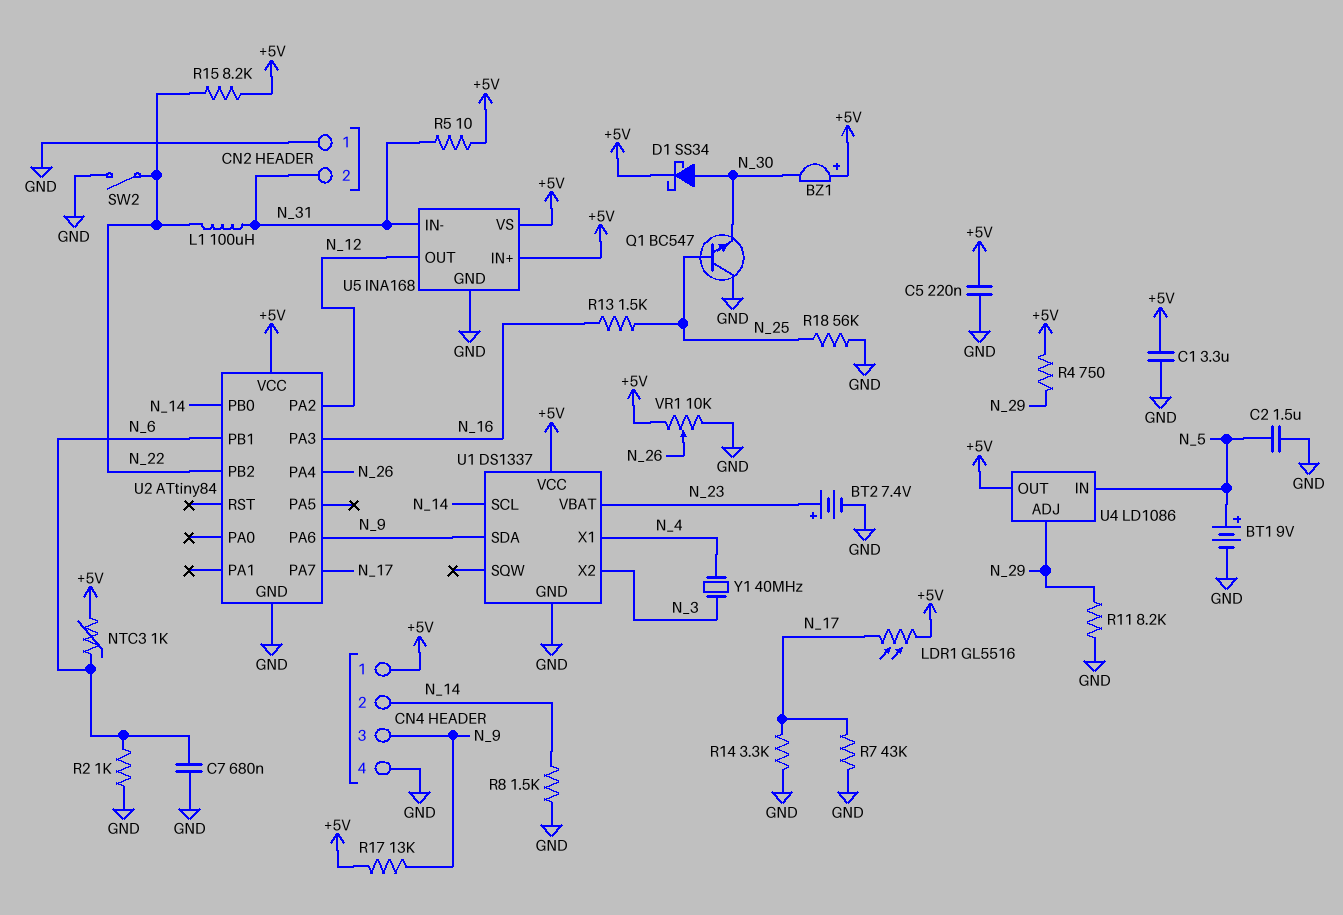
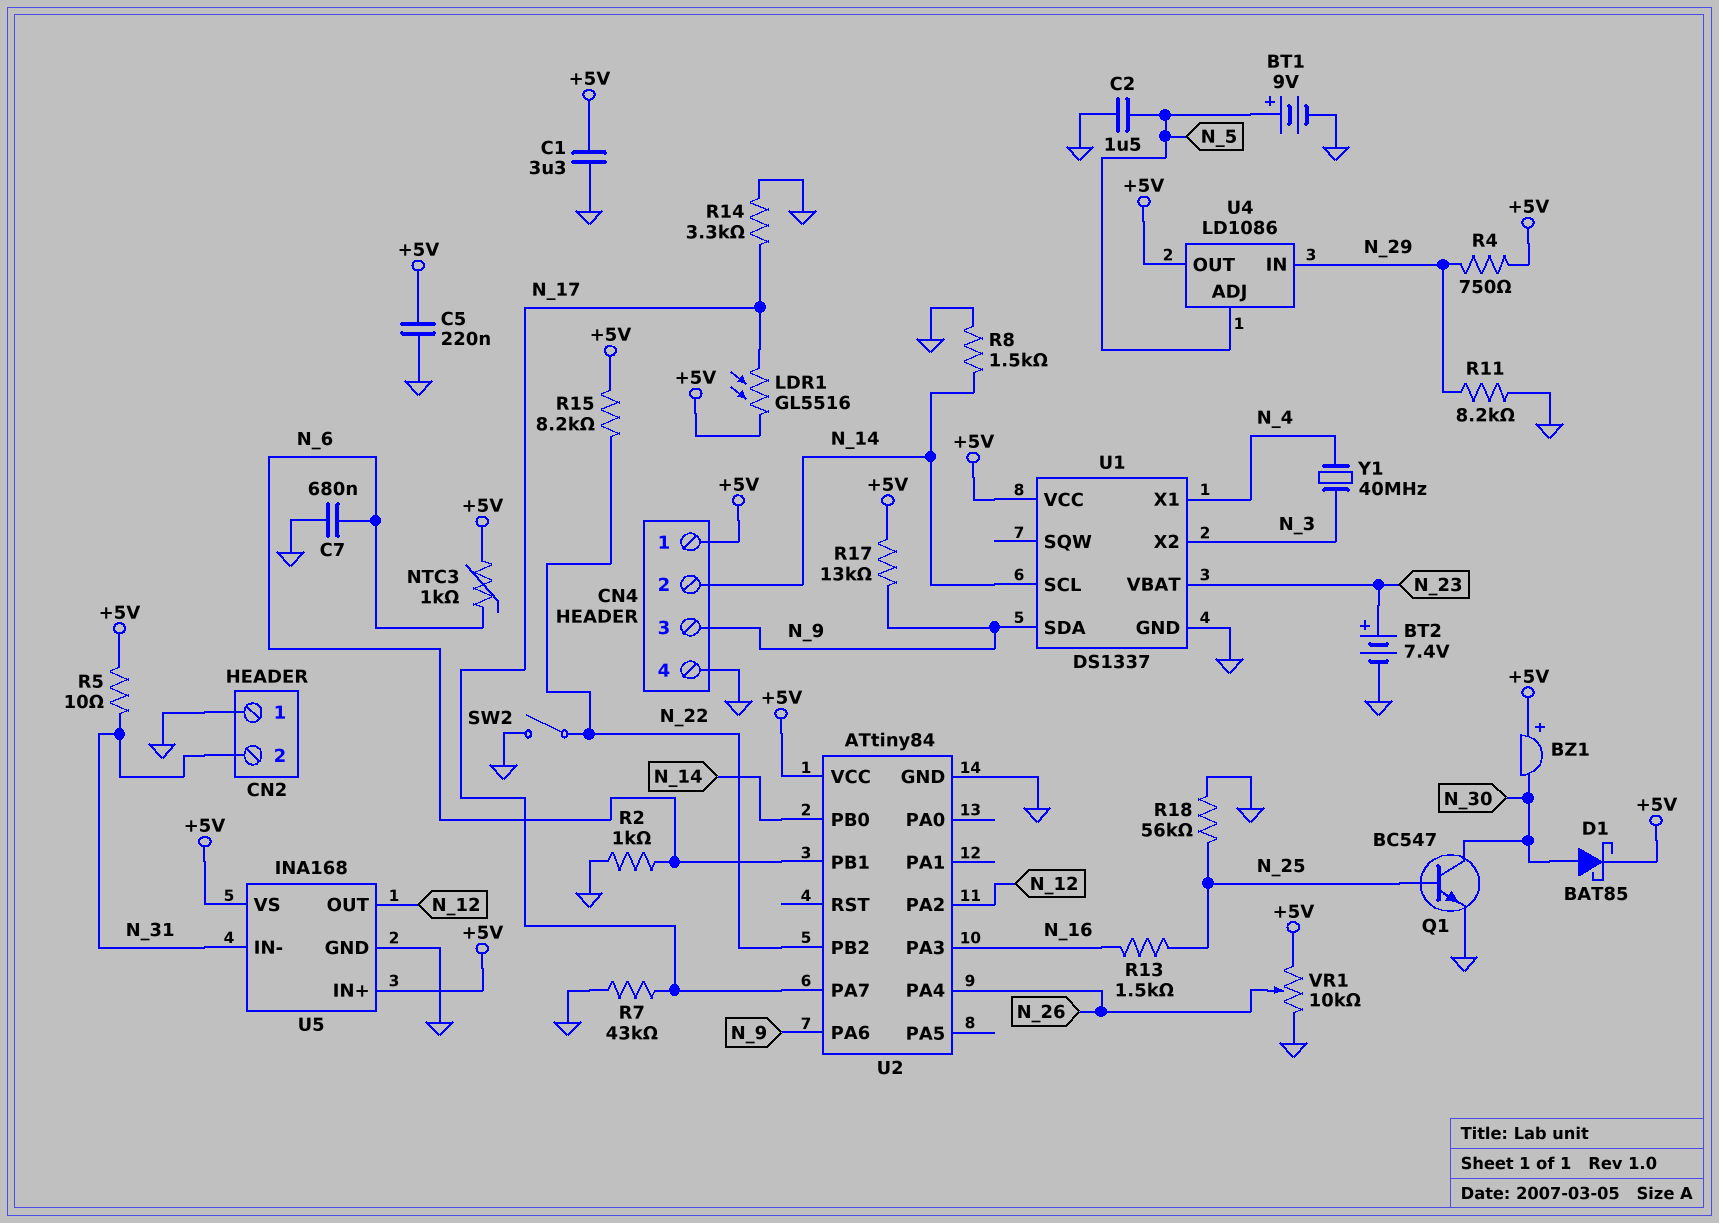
D1: schottky SS34 (A N_30, K +5V) -> schottky BAT85 (A N_30, K +5V)
L1: 100uH (N_22, N_31) -> none
Q1: NPN BC547 (B N_25, C GND, E N_30) -> NPN BC547 (B N_25, C N_30, E GND)
U4 pin ADJ: N_29 -> N_5
U4 pin IN: N_5 -> N_29

